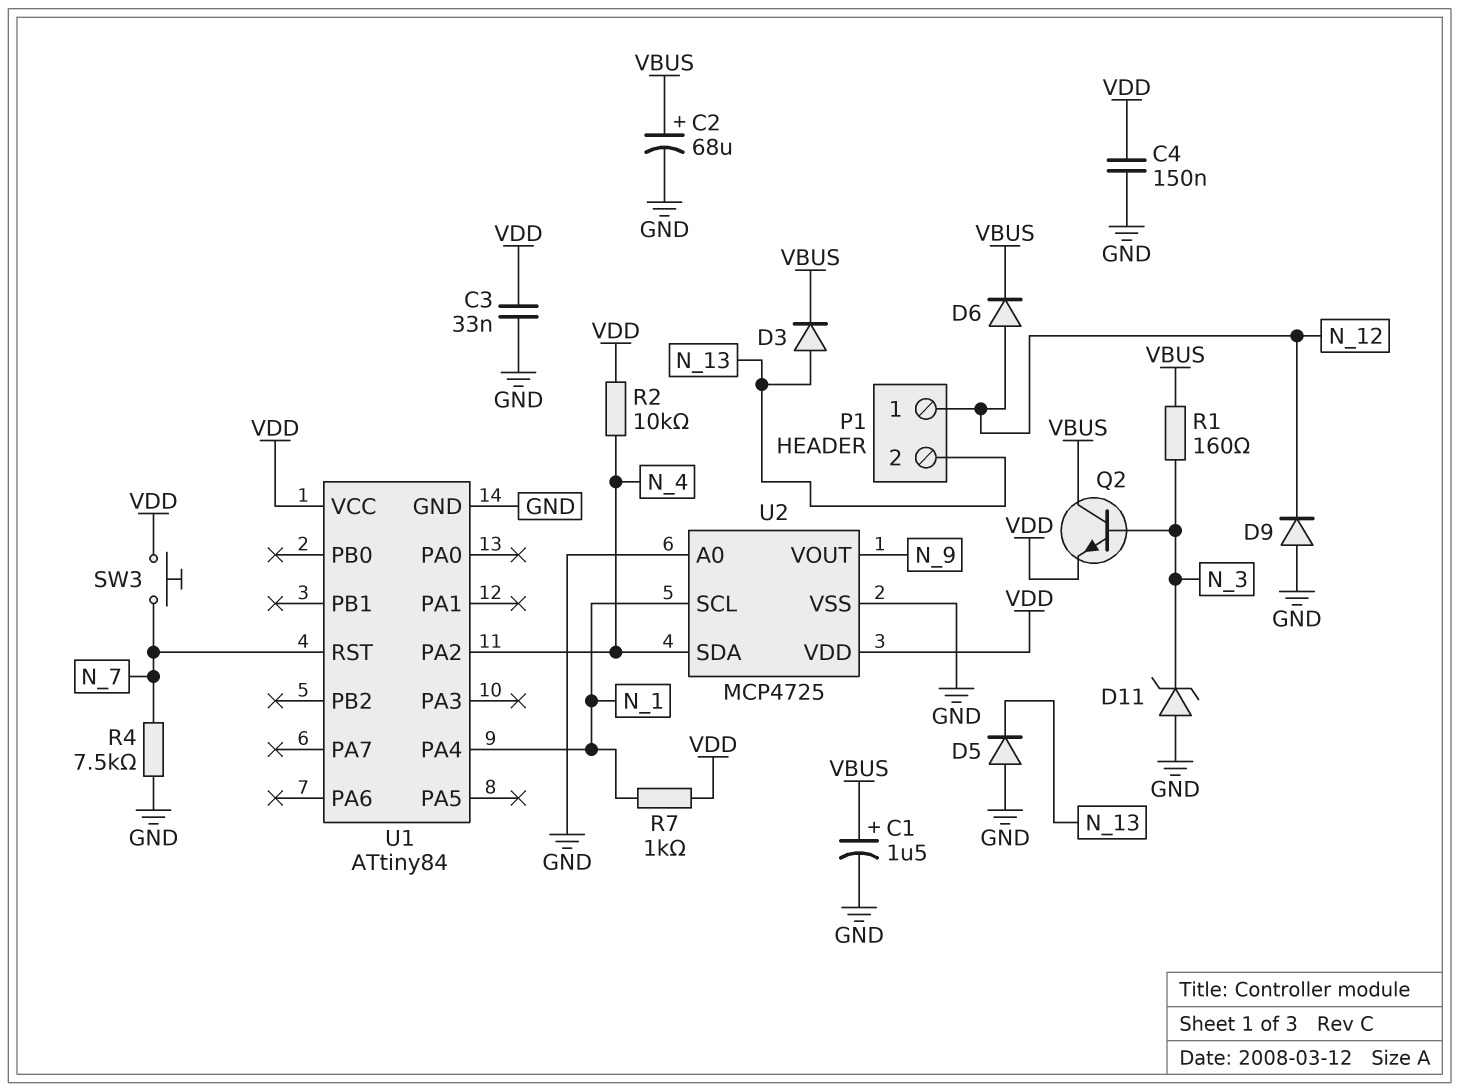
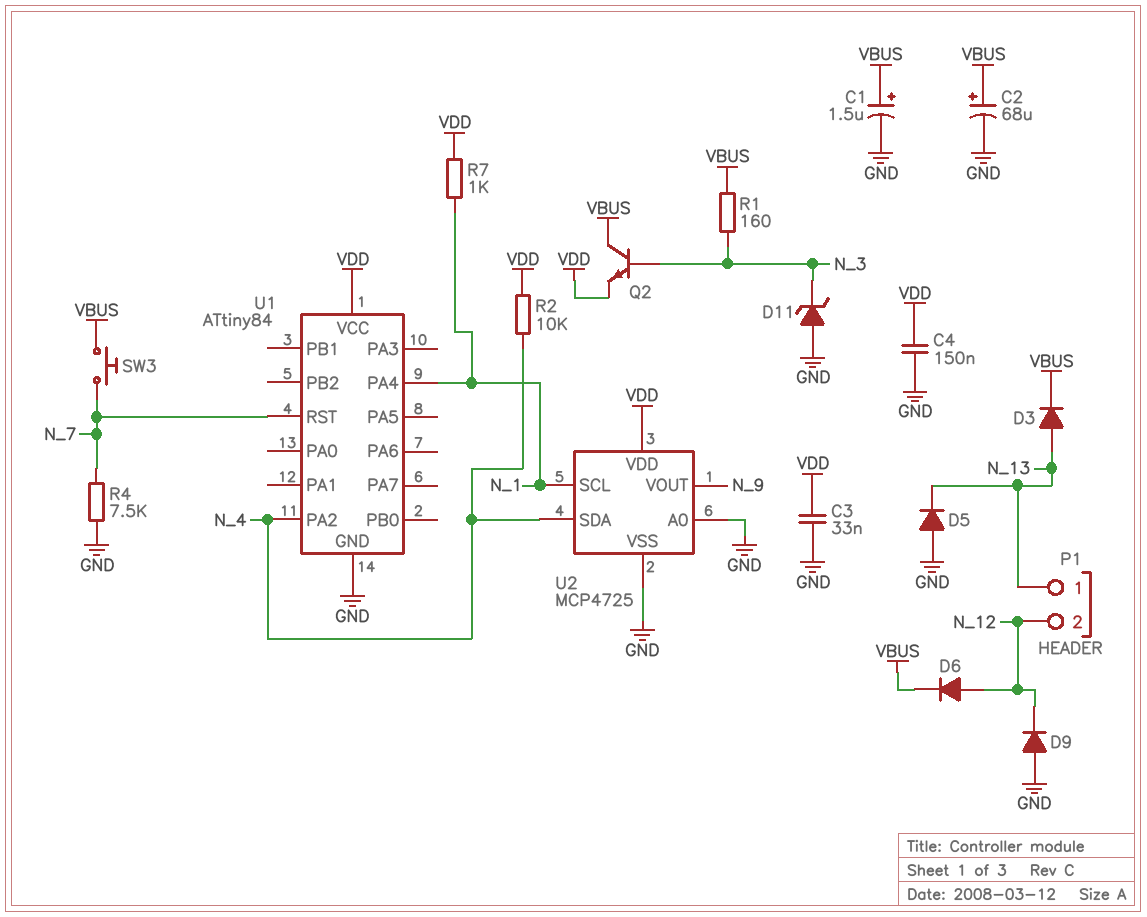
P1 pin 1: N_12 -> N_13
P1 pin 2: N_13 -> N_12
SW3: button (N_7, VDD) -> button (N_7, VBUS)

